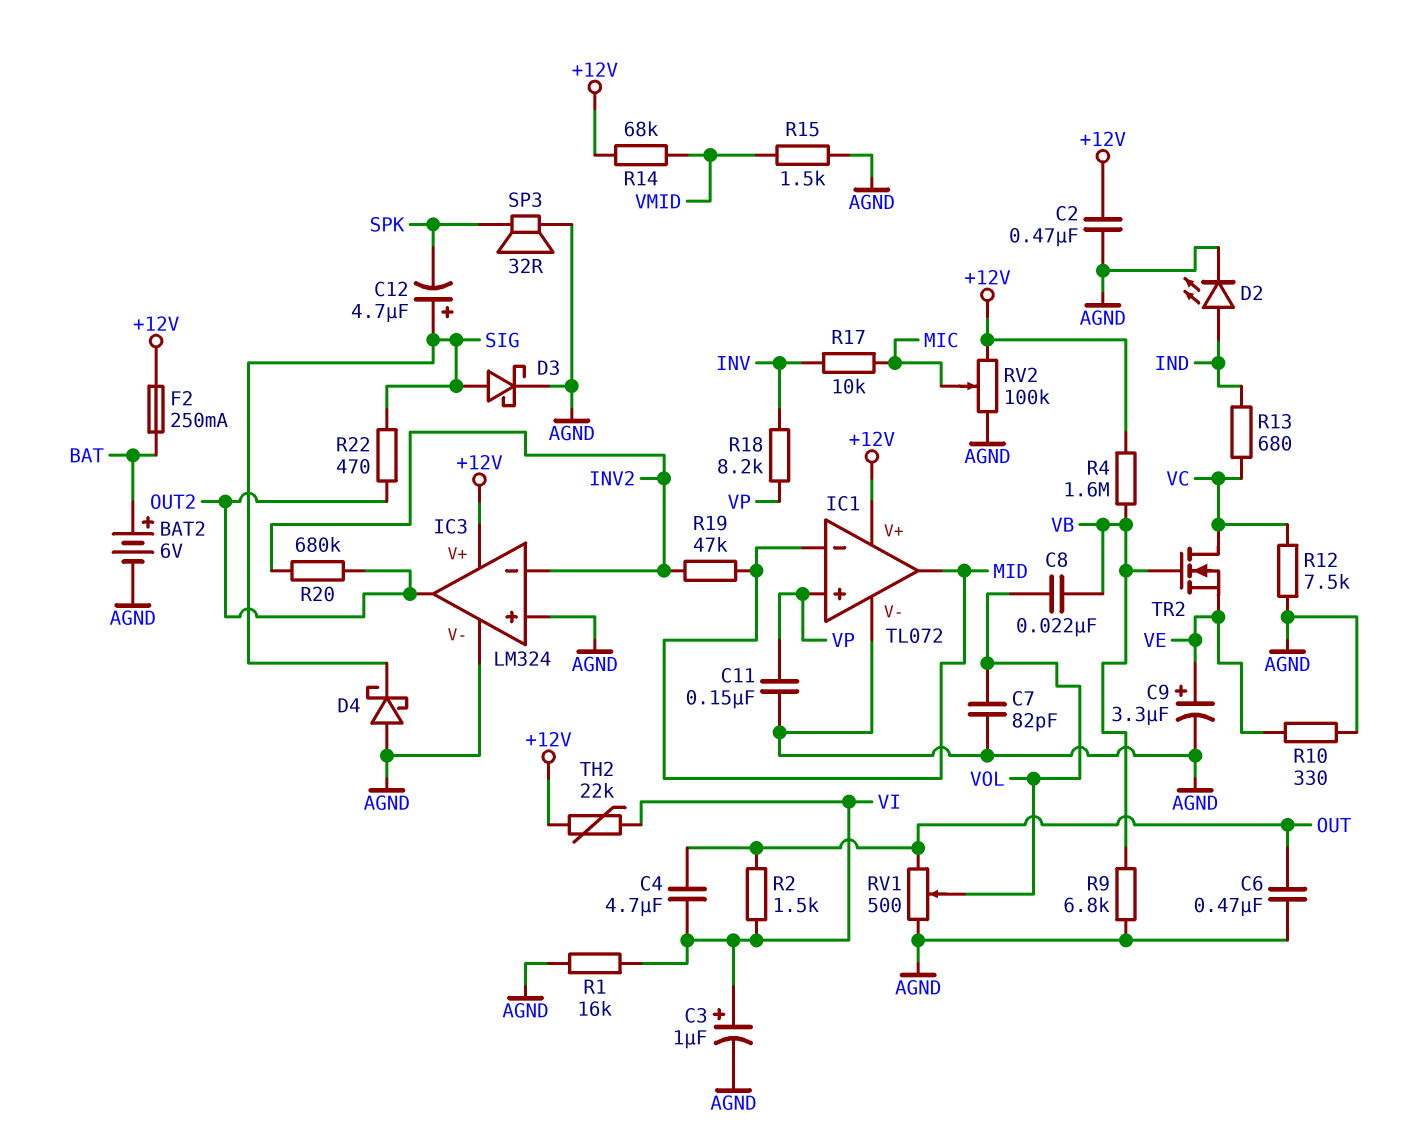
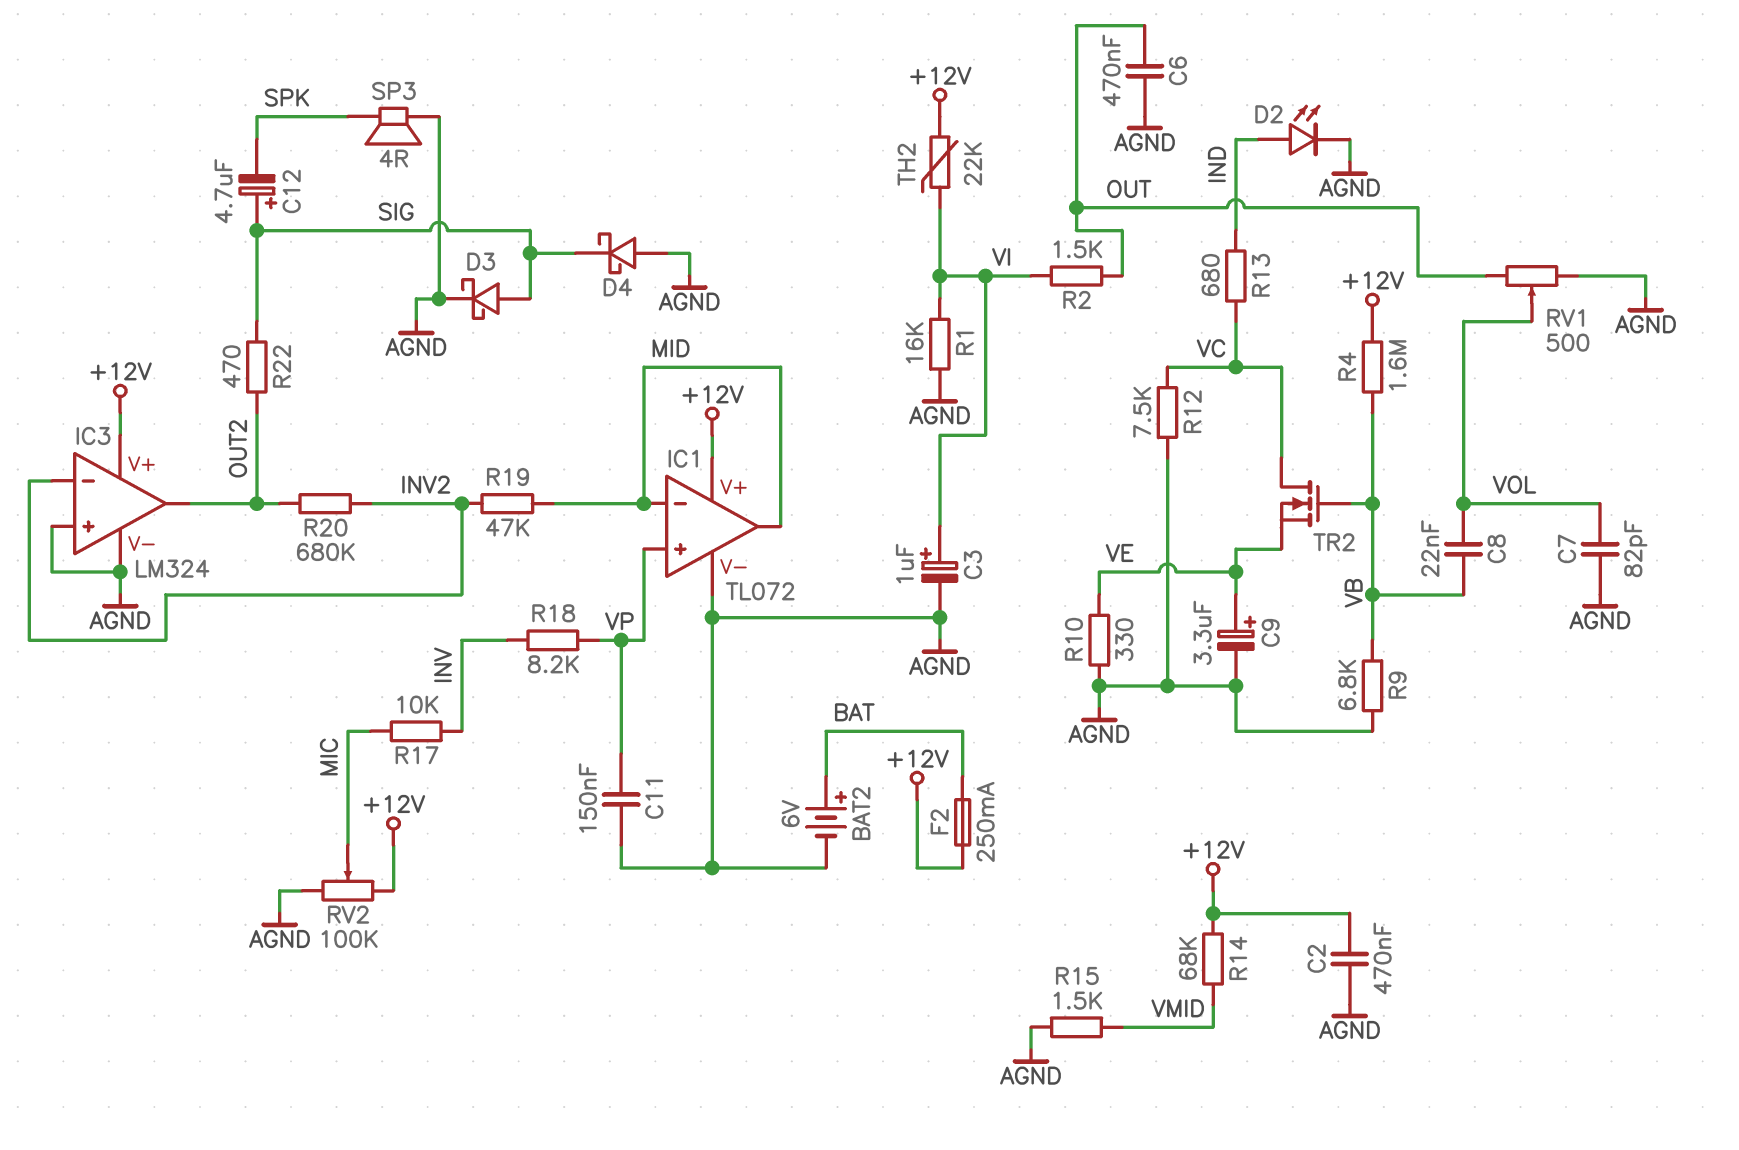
C4: 4.7uF (OUT, VI) -> none
SP3: speaker 32R (AGND, SPK) -> speaker 4R (AGND, SPK)

